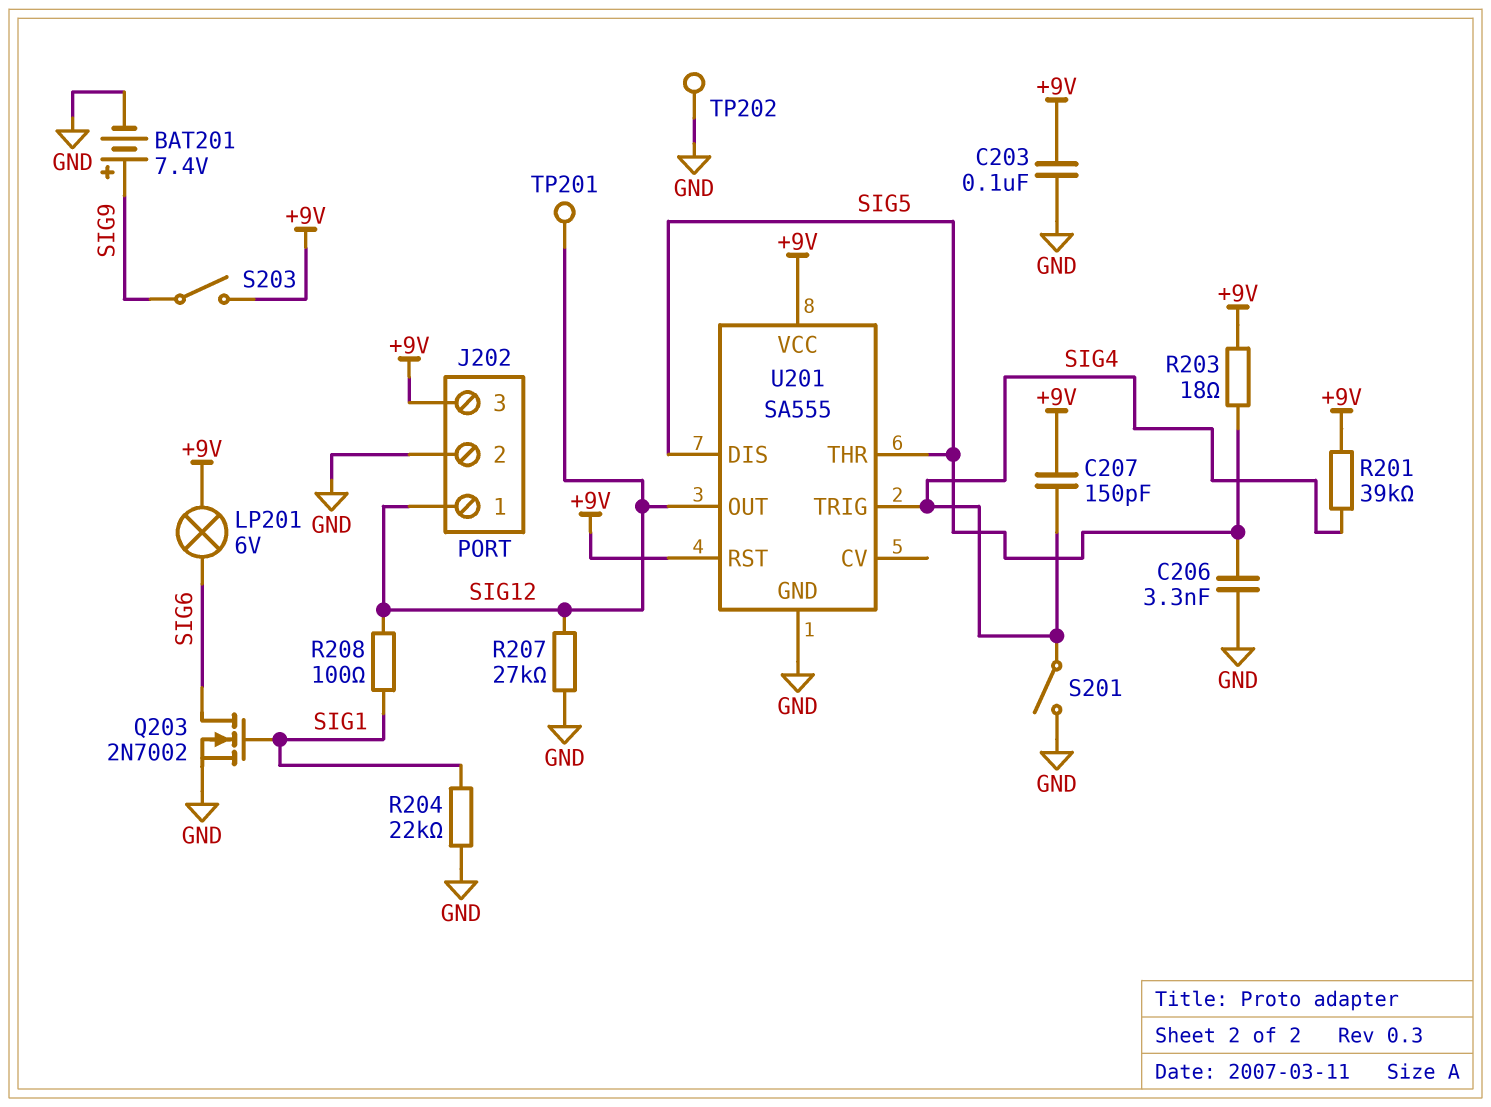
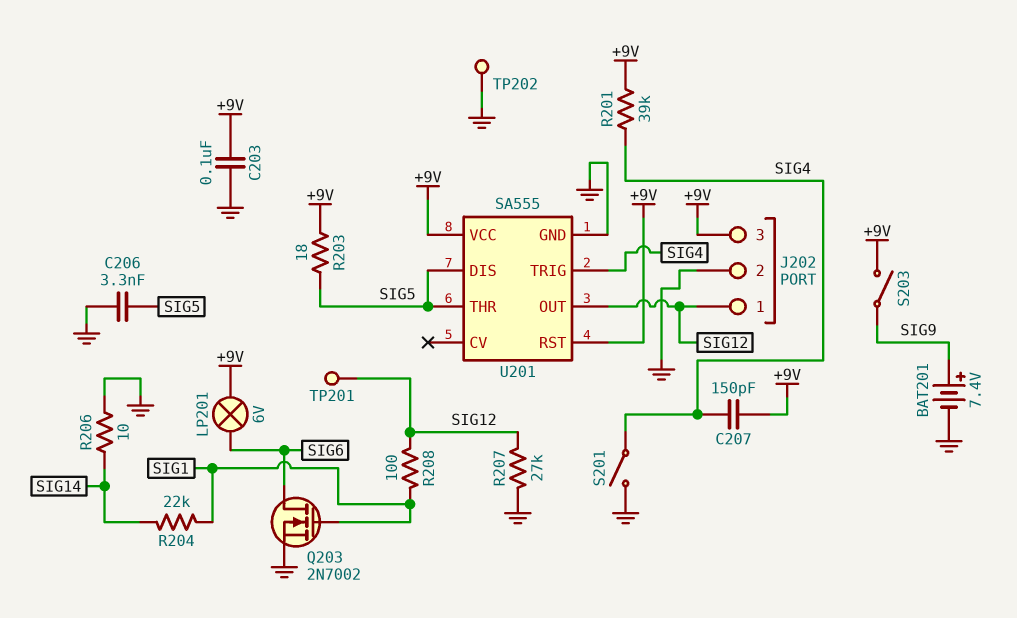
R204: 22k (GND, SIG1) -> 22k (SIG1, SIG14)
R206: none -> 10 (GND, SIG14)

